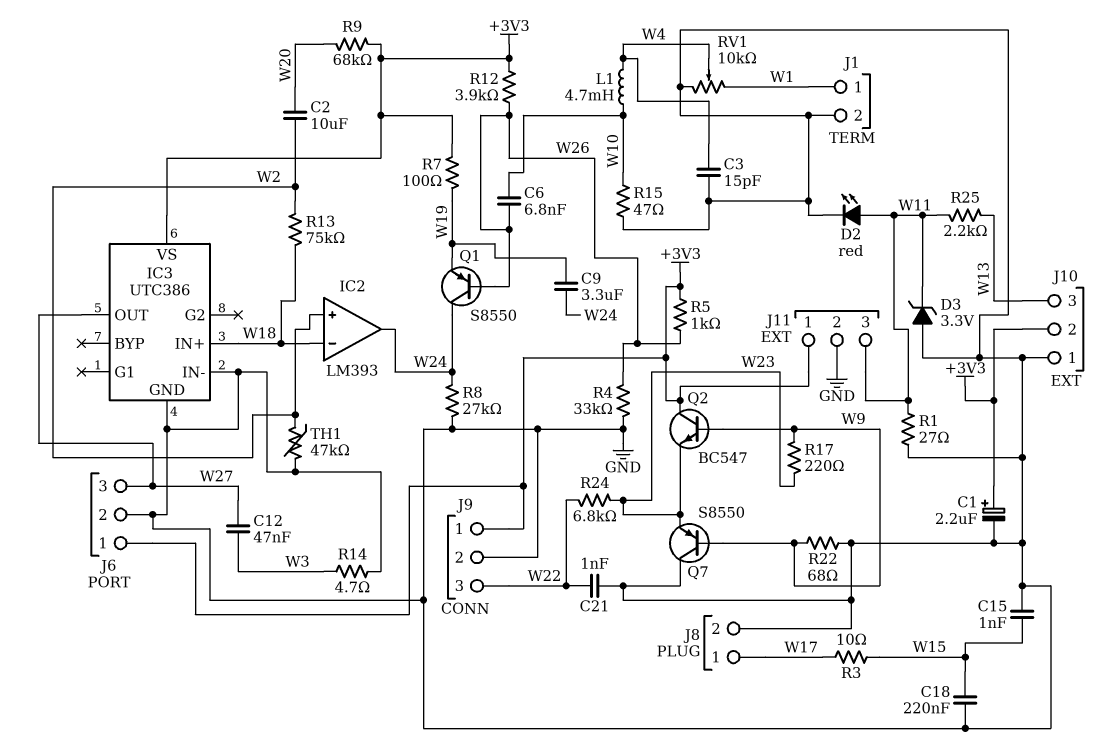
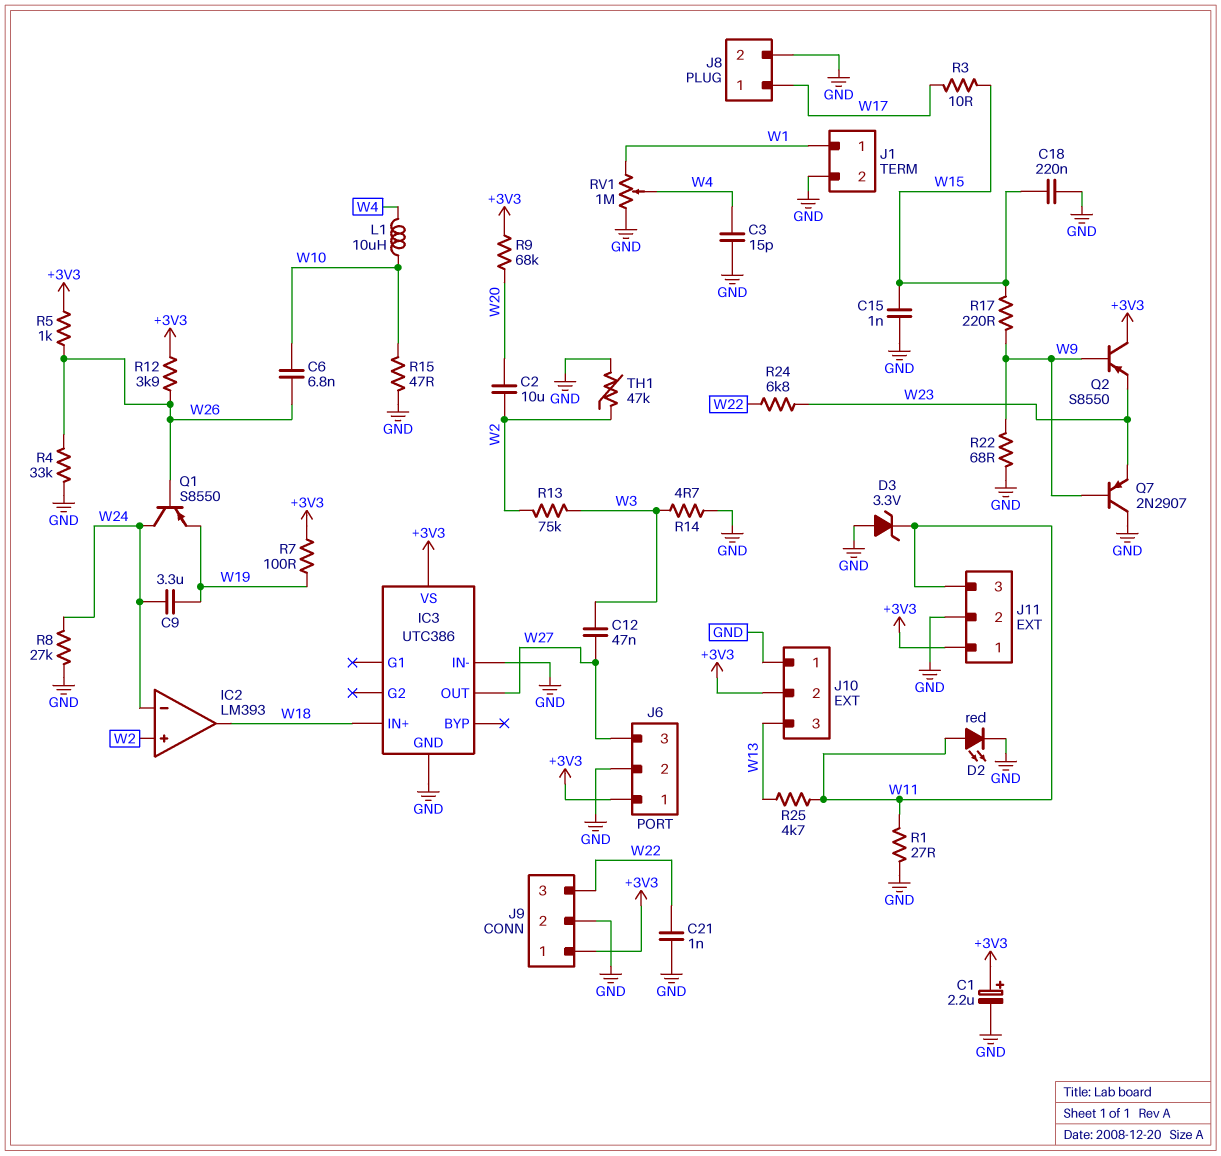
IC2 pin in-: W18 -> W24
IC2 pin out: W24 -> W18
L1: 4.7mH (W4, W10) -> 10uH (W4, W10)
Q2: NPN BC547 (B W9, C +3V3, E W23) -> PNP S8550 (B W9, C +3V3, E W23)
Q7: PNP S8550 (B W9, C GND, E W23) -> PNP 2N2907 (B W9, C GND, E W23)
R13: 75k (W2, W18) -> 75k (W2, W3)
R17: 220 (W9, W23) -> 220 (W9, W15)
R25: 2.2k (W11, W13) -> 4.7k (W11, W13)
RV1: 10k (GND, W1, wiper W4) -> 1M (GND, W1, wiper W4)

